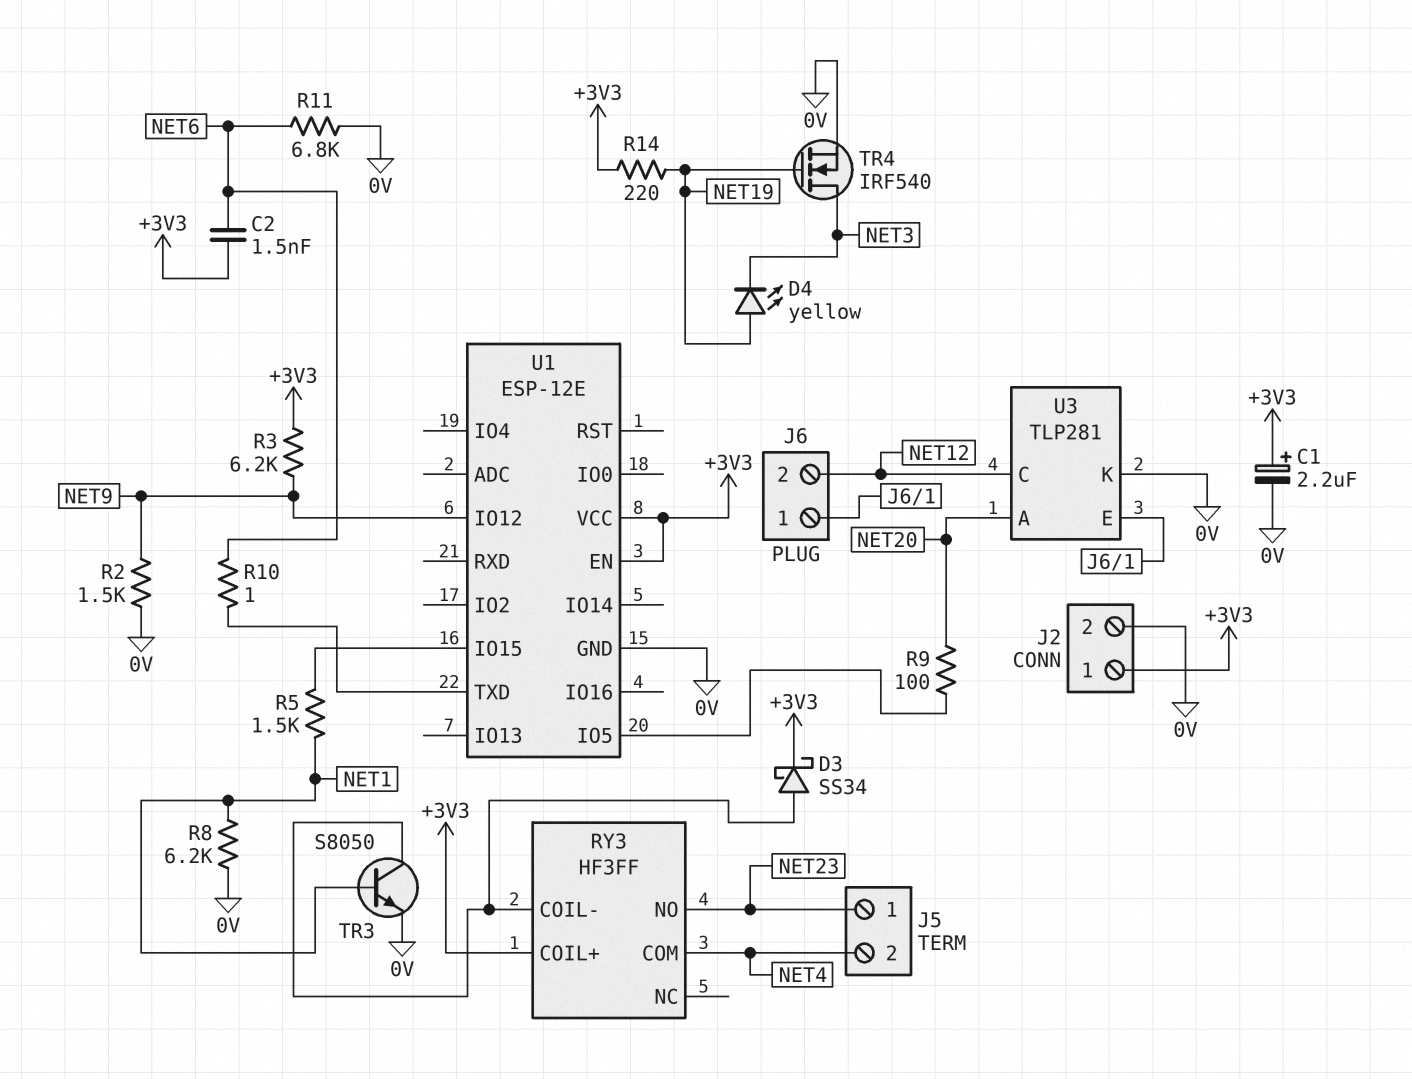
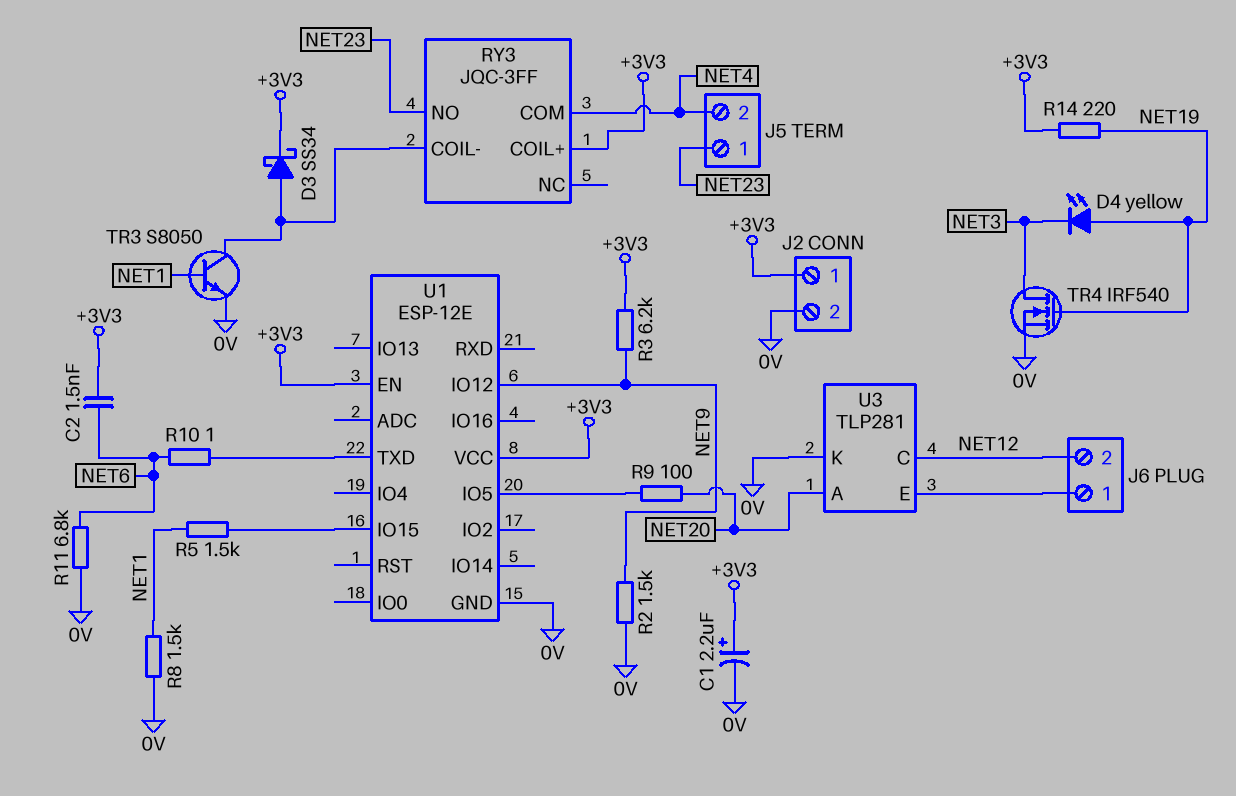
R8: 6.2k (0V, NET1) -> 1.5k (0V, NET1)
RY3: HF3FF -> JQC-3FF

